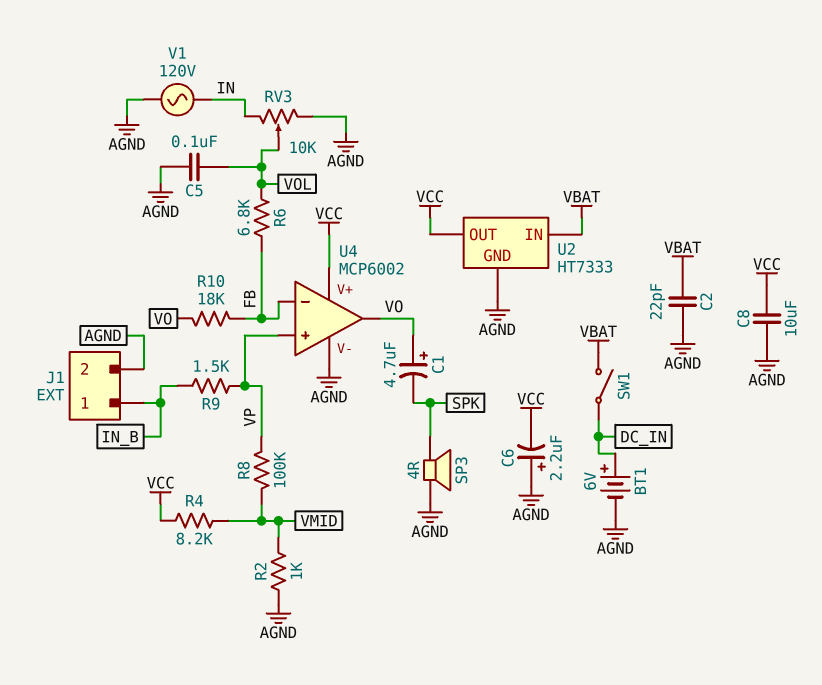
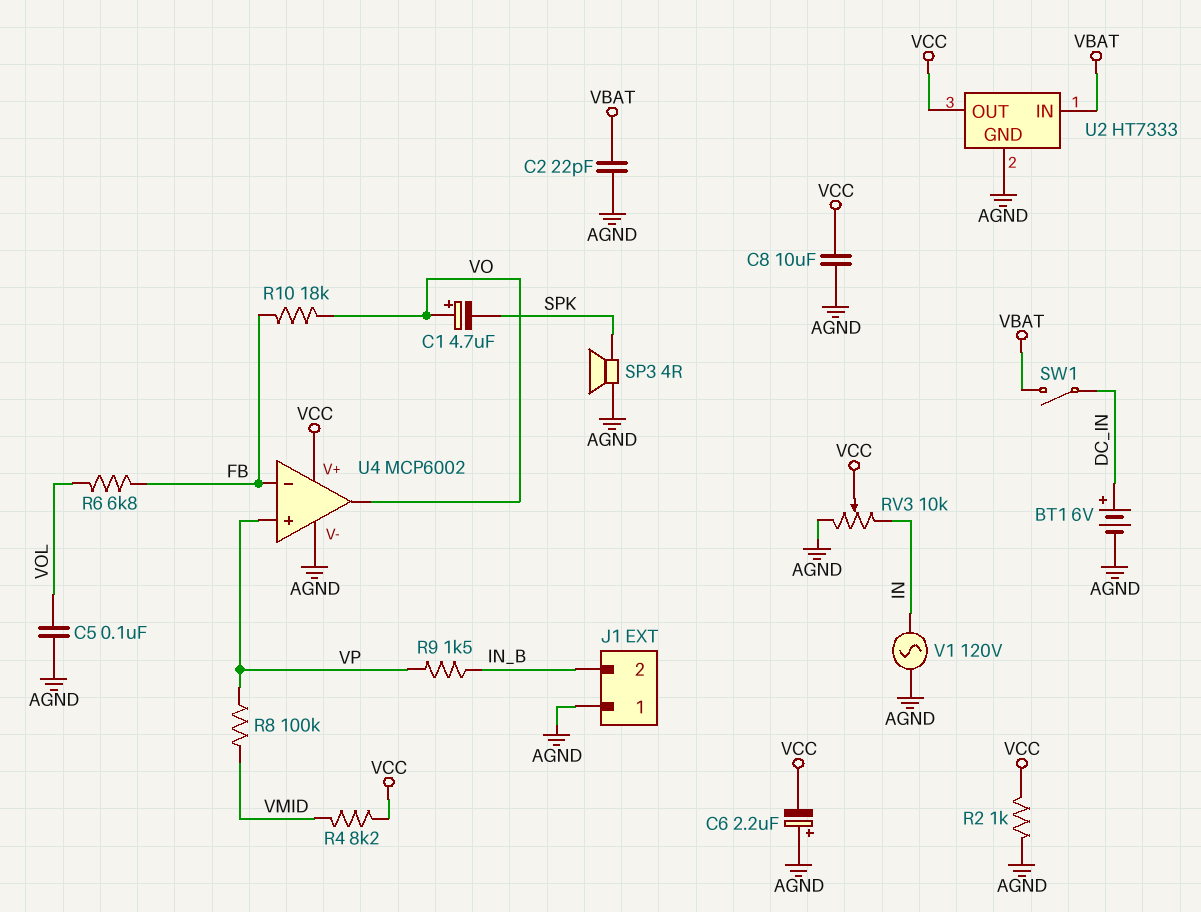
J1 pin 1: IN_B -> AGND
J1 pin 2: AGND -> IN_B
R2: 1k (AGND, VMID) -> 1k (AGND, VCC)
RV3: 10k (AGND, IN, wiper VOL) -> 10k (AGND, IN, wiper VCC)

